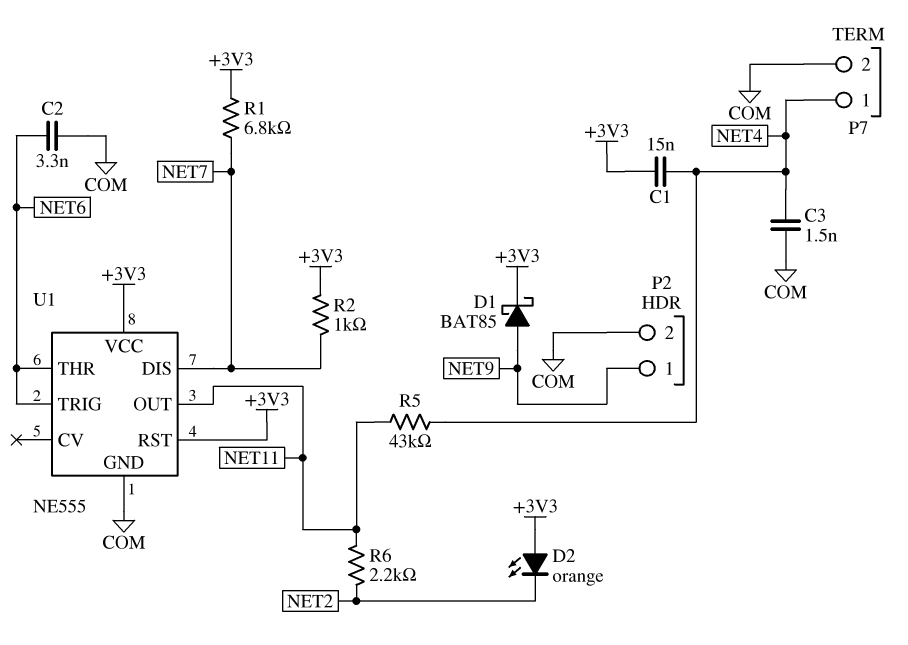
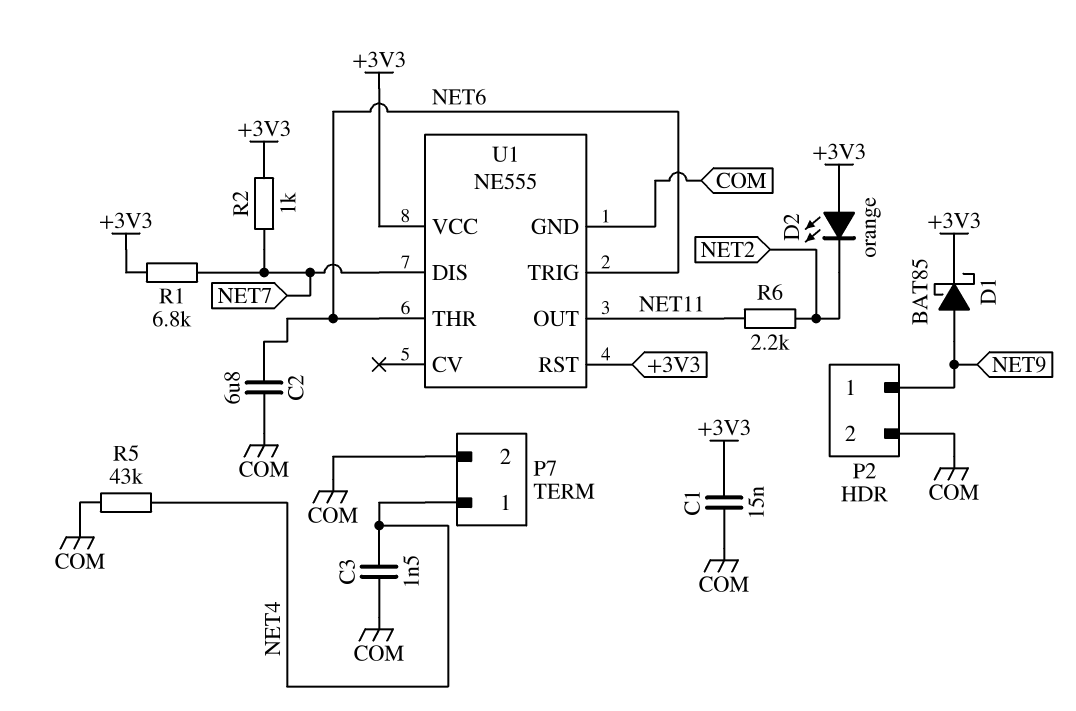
C1: 15nF (+3V3, NET4) -> 15nF (+3V3, COM)
C2: 3.3nF (COM, NET6) -> 6.8uF (COM, NET6)
R5: 43k (NET4, NET11) -> 43k (COM, NET4)

